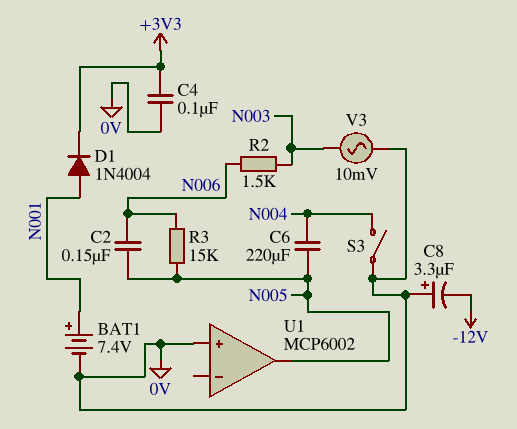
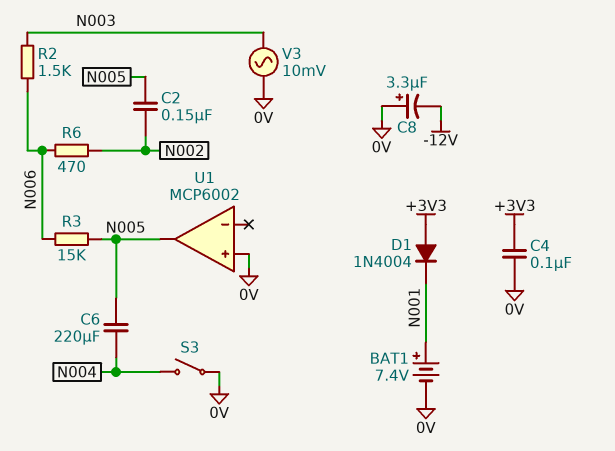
C2: 150nF (N005, N006) -> 150nF (N002, N005)
D1: diode 1N4004 (A N001, K +3V3) -> diode 1N4004 (A +3V3, K N001)
R6: none -> 470 (N002, N006)

